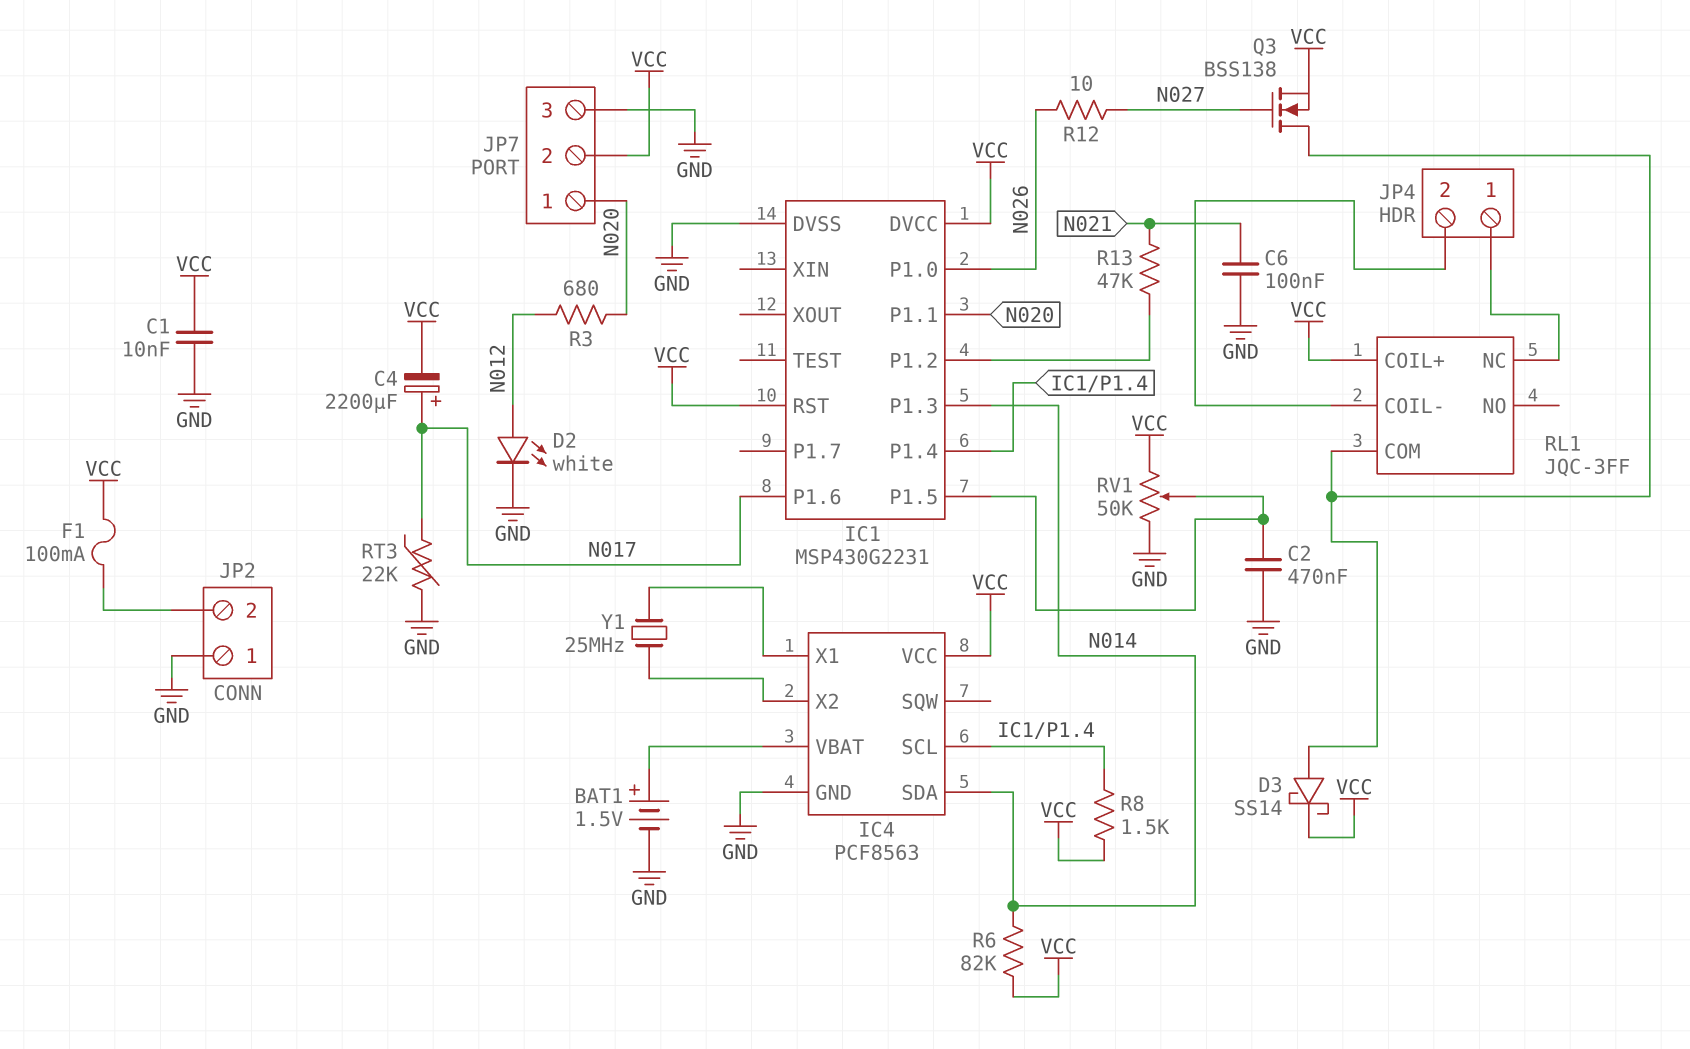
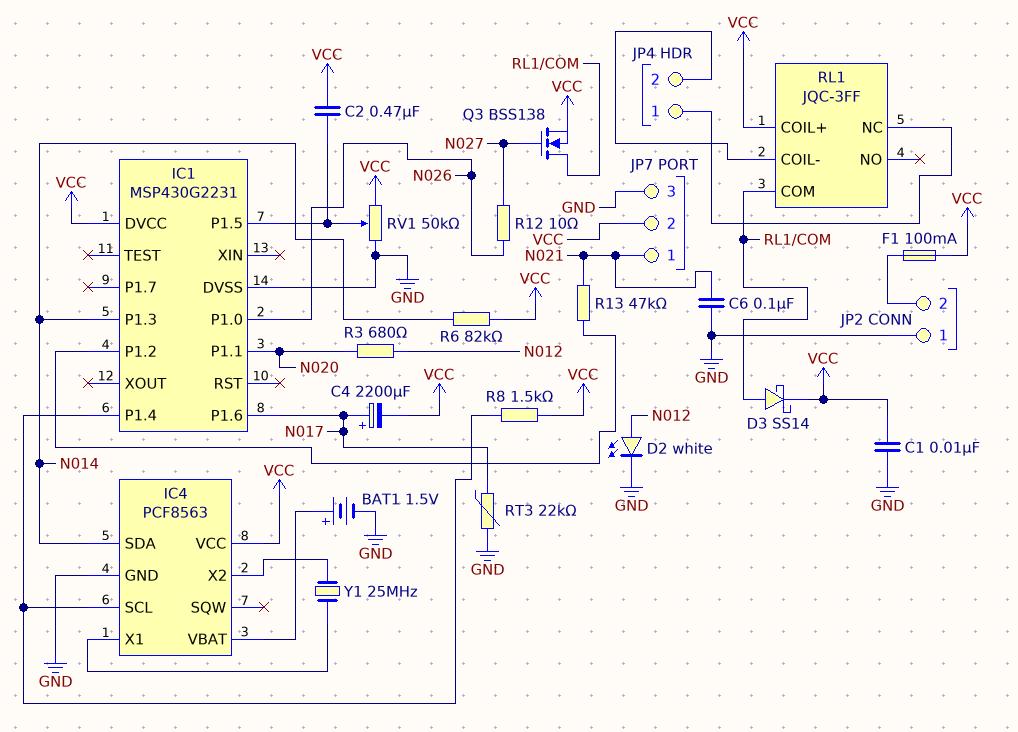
C2: 470nF (GND, IC1/P1.5) -> 470nF (IC1/P1.5, VCC)
IC1 pin RST: VCC -> none
JP7 pin 1: N020 -> N021

